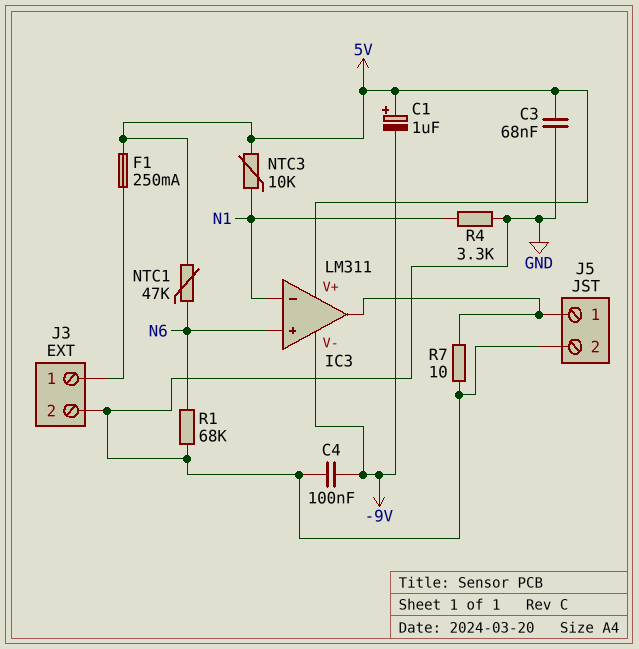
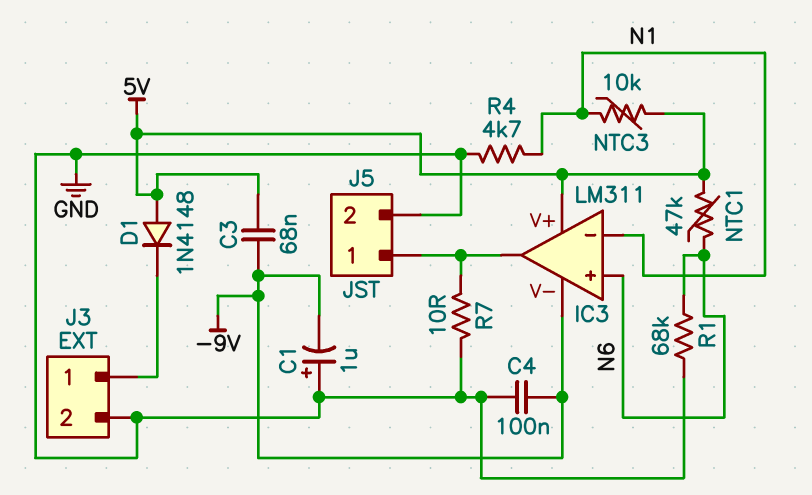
C1: 1uF (plus 5V, minus -9V) -> 1uF (plus GND, minus -9V)
C3: 68nF (5V, GND) -> 68nF (-9V, 5V)
D1: none -> diode 1N4148 (A 5V, K J3/1)
F1: 250mA (5V, J3/1) -> none
R4: 3.3k (GND, N1) -> 4.7k (GND, N1)

